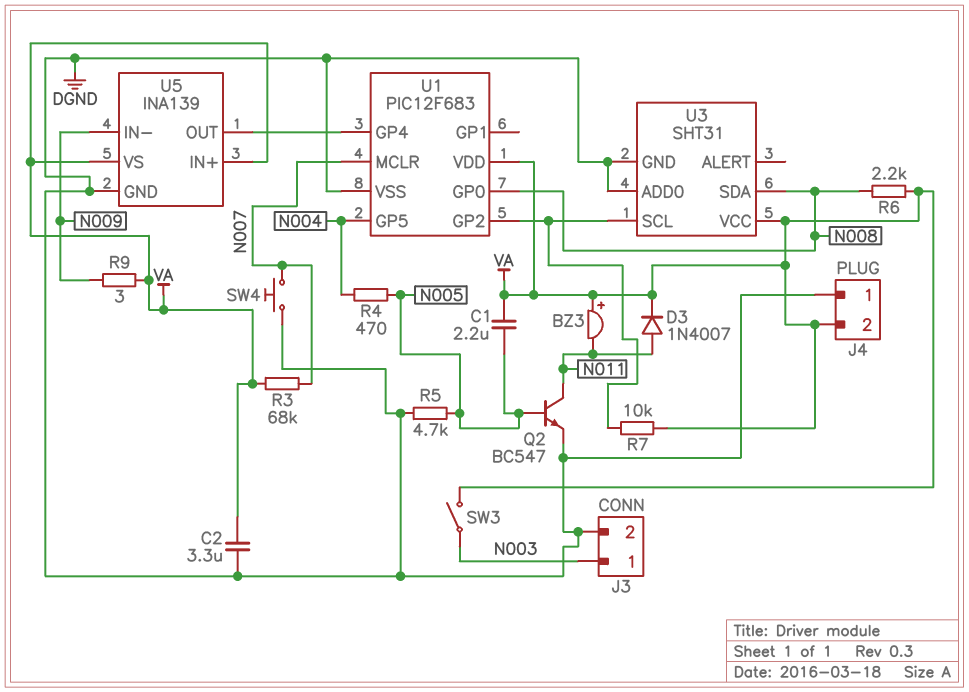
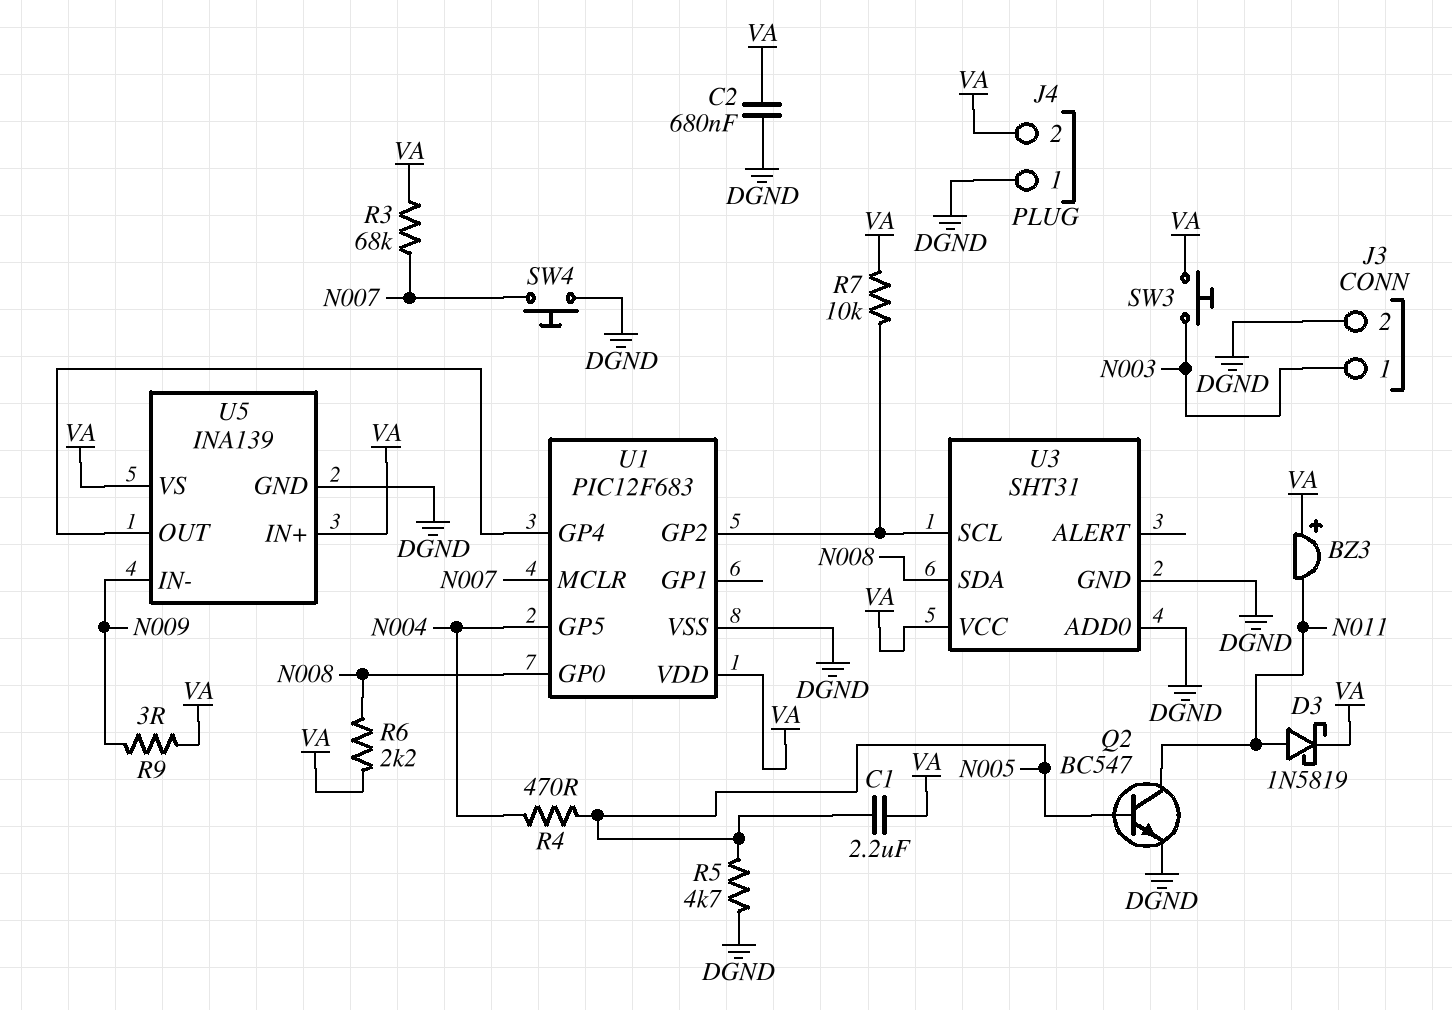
C2: 3.3uF (DGND, VA) -> 680nF (DGND, VA)
D3: diode 1N4007 (A N011, K VA) -> schottky 1N5819 (A N011, K VA)
SW3: switch (N003, VA) -> button (N003, VA)

